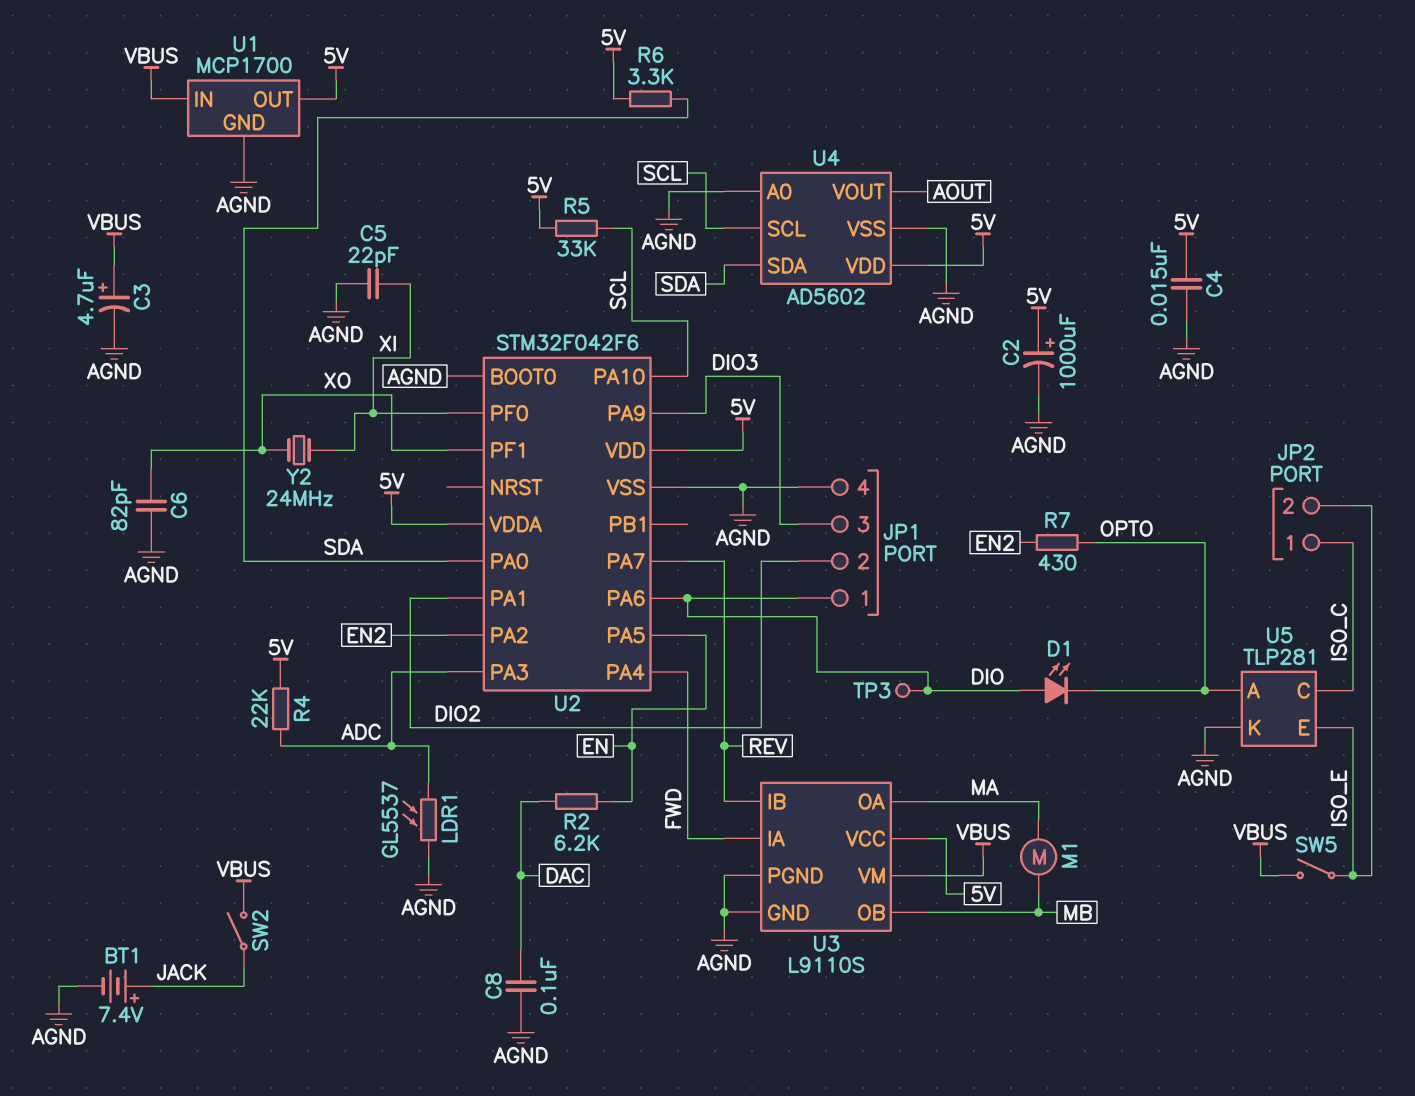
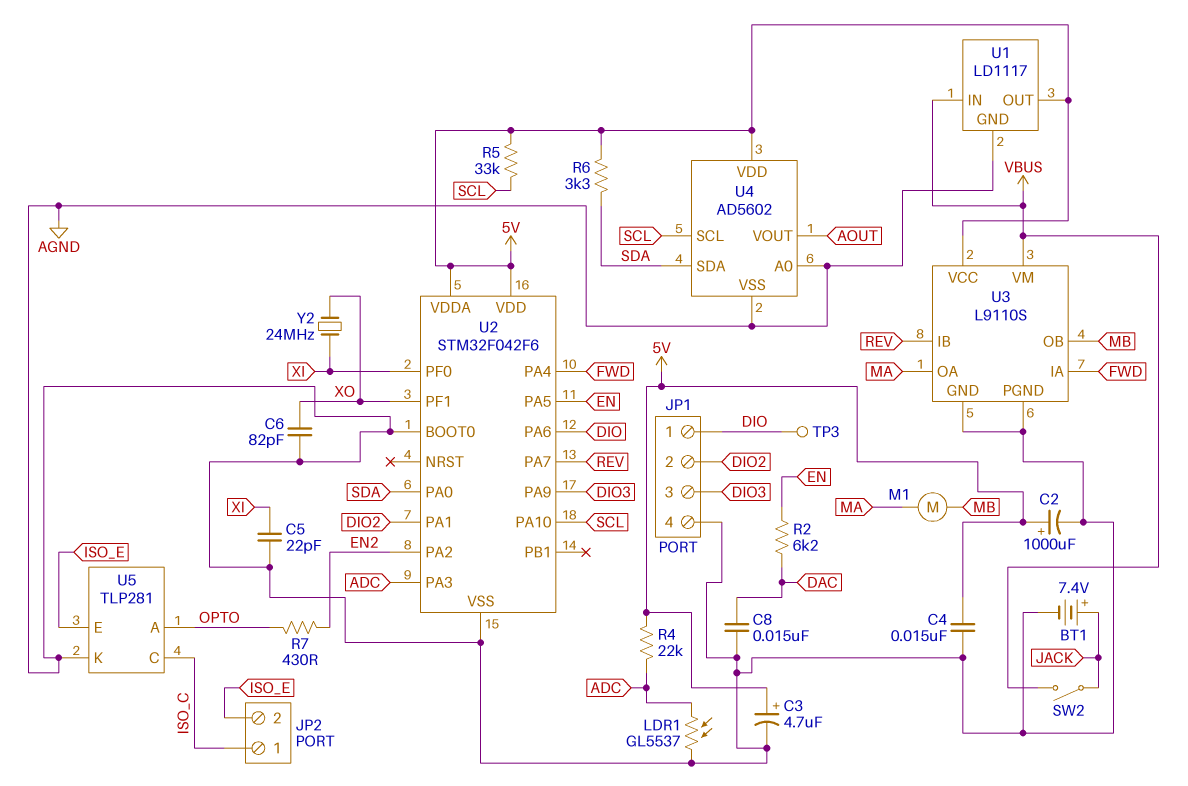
C3: 4.7uF (plus VBUS, minus AGND) -> 4.7uF (plus 5V, minus AGND)
C8: 100nF (AGND, DAC) -> 15nF (AGND, DAC)
D1: LED (A DIO, K OPTO) -> none
SW5: switch (ISO_E, VBUS) -> none
U1: MCP1700 -> LD1117

